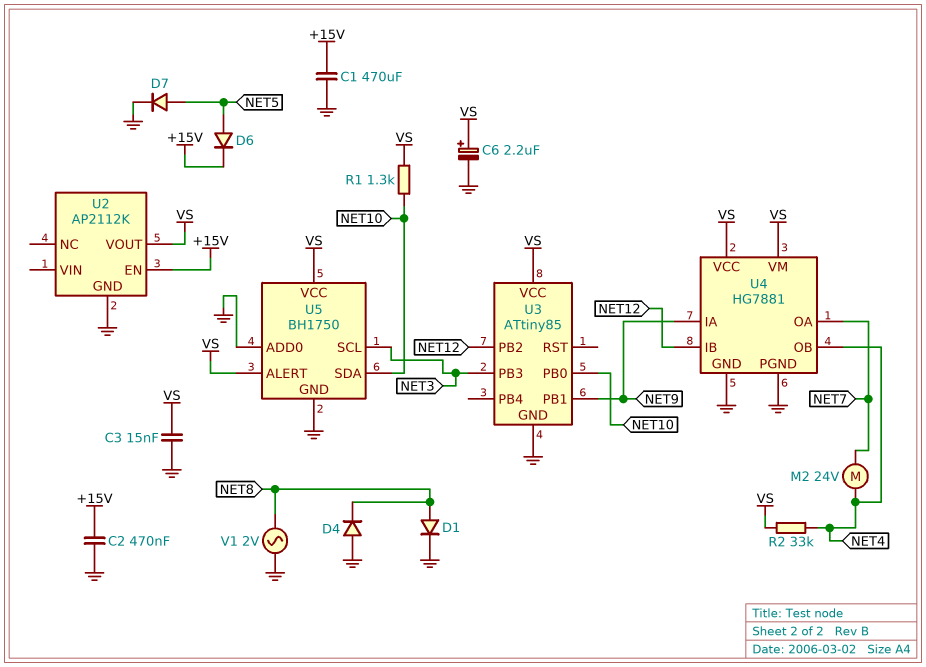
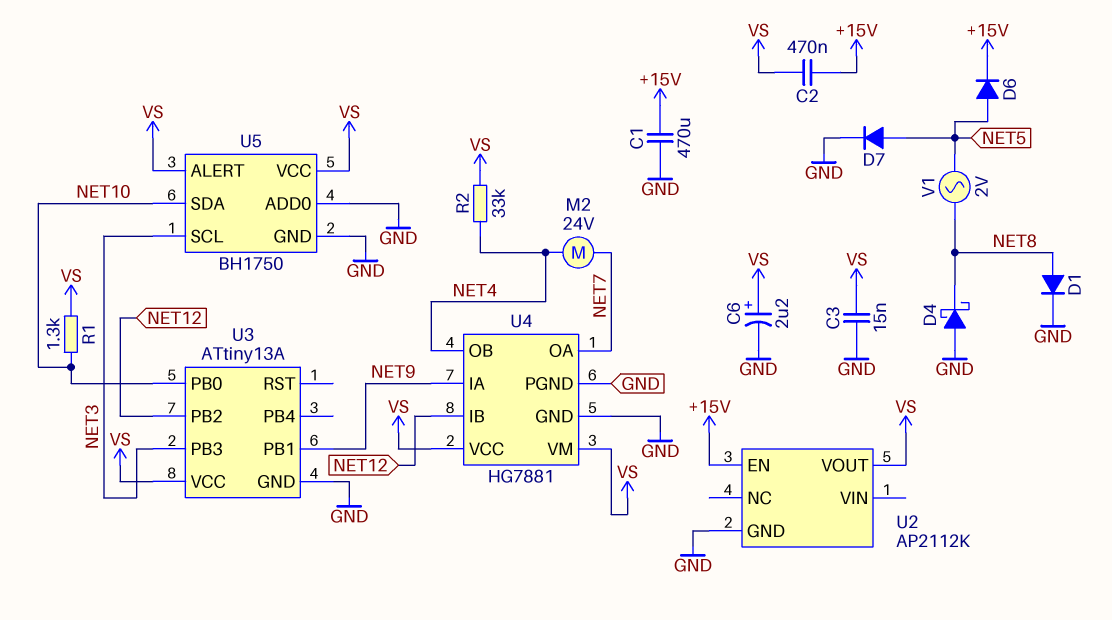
C2: 470nF (+15V, GND) -> 470nF (+15V, VS)
D4: diode (A GND, K NET8) -> schottky (A GND, K NET8)
U3: ATtiny85 -> ATtiny13A
V1: AC 2V (GND, NET8) -> AC 2V (NET5, NET8)

